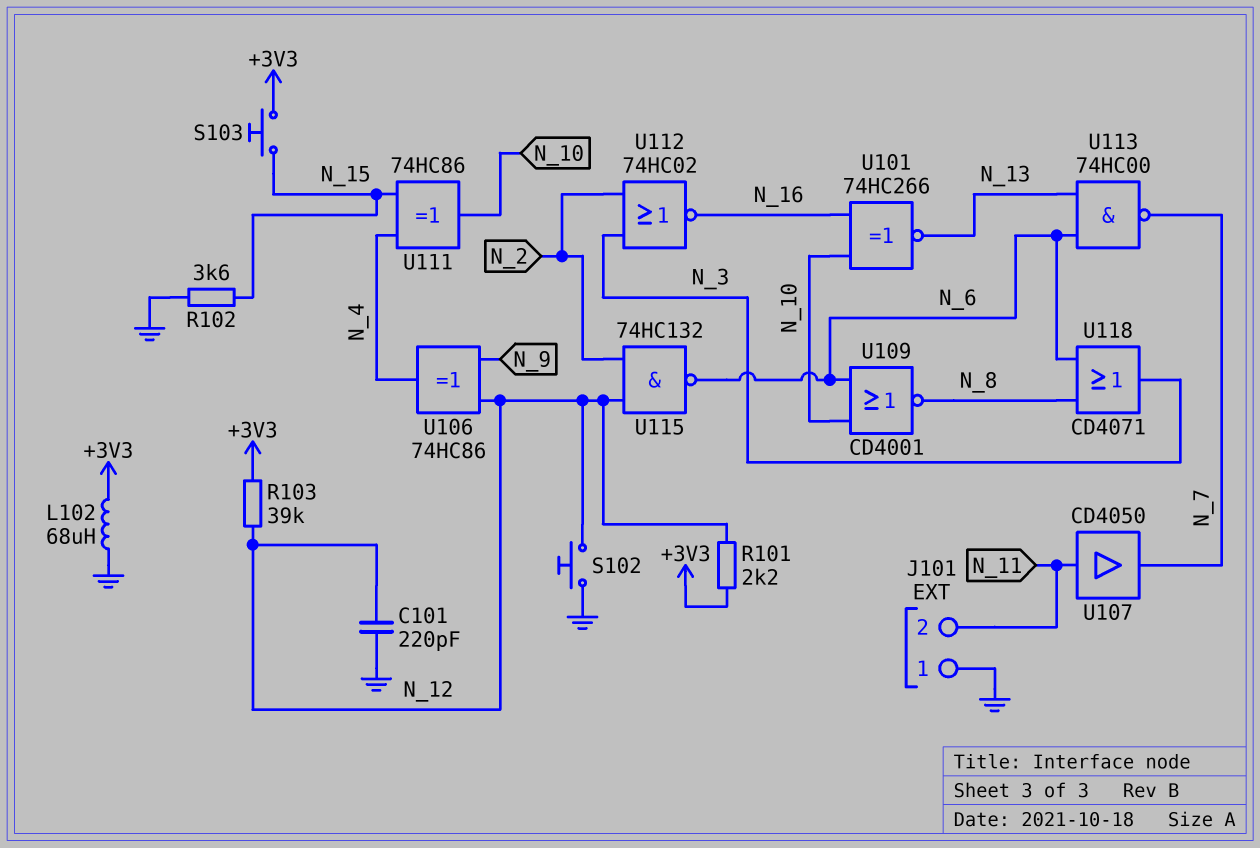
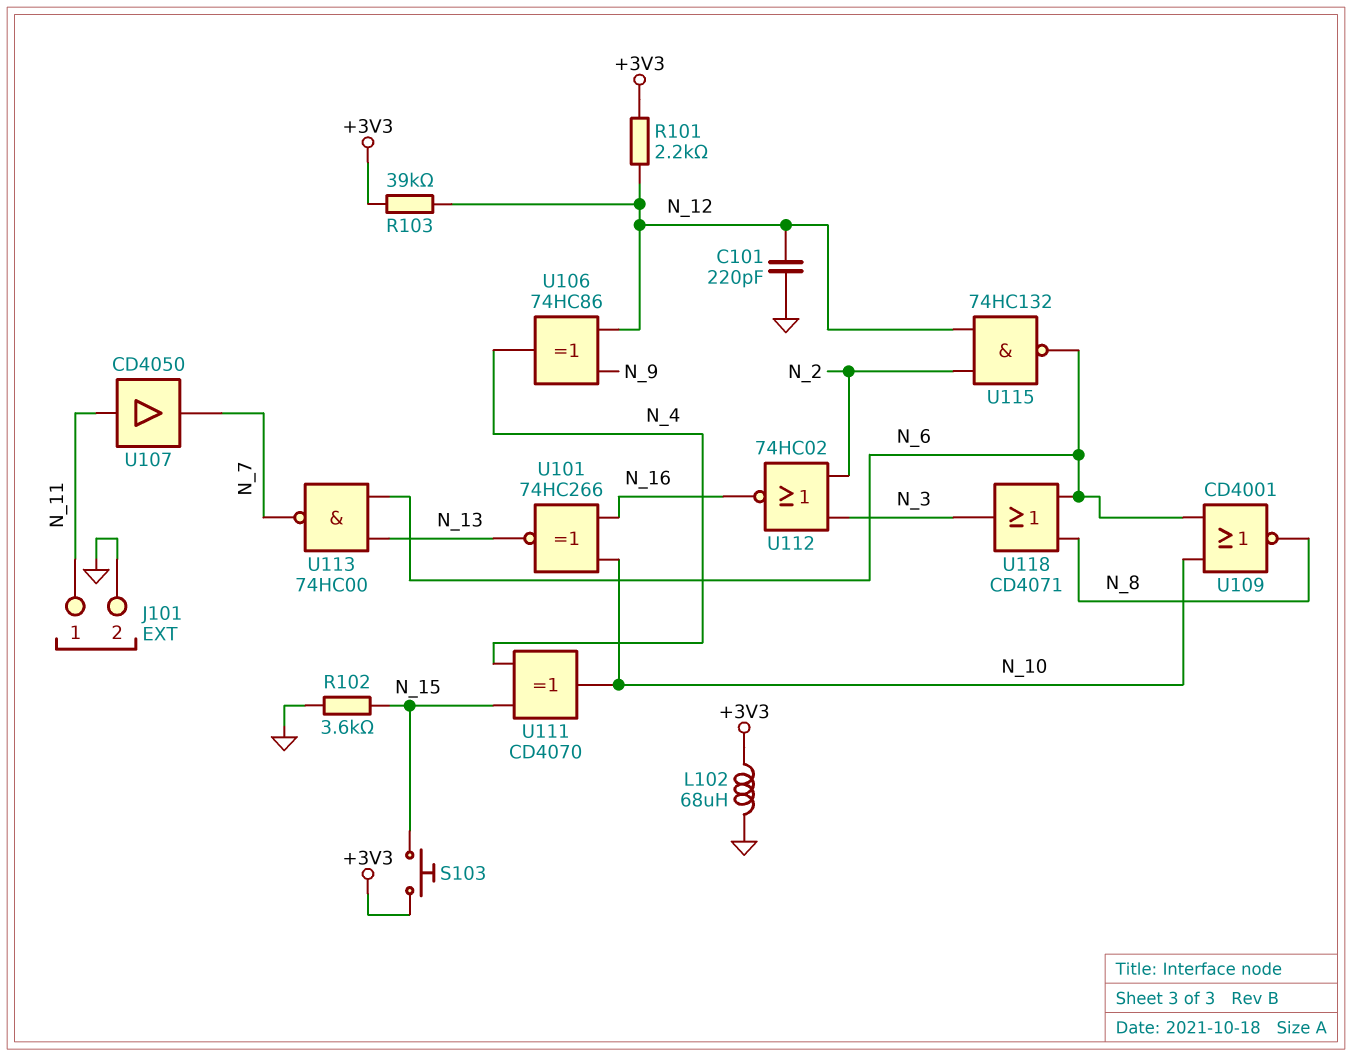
J101 pin 1: GND -> N_11
J101 pin 2: N_11 -> GND
S102: button (GND, N_12) -> none
U111: XOR 74HC86 (in N_4, in N_15, out N_10) -> XOR CD4070 (in N_4, in N_15, out N_10)

